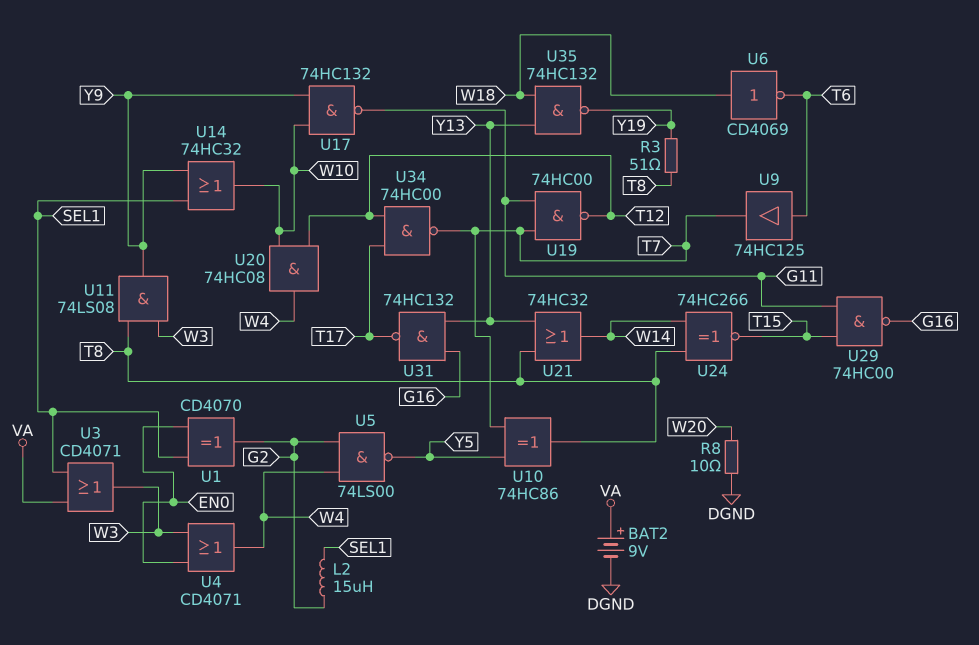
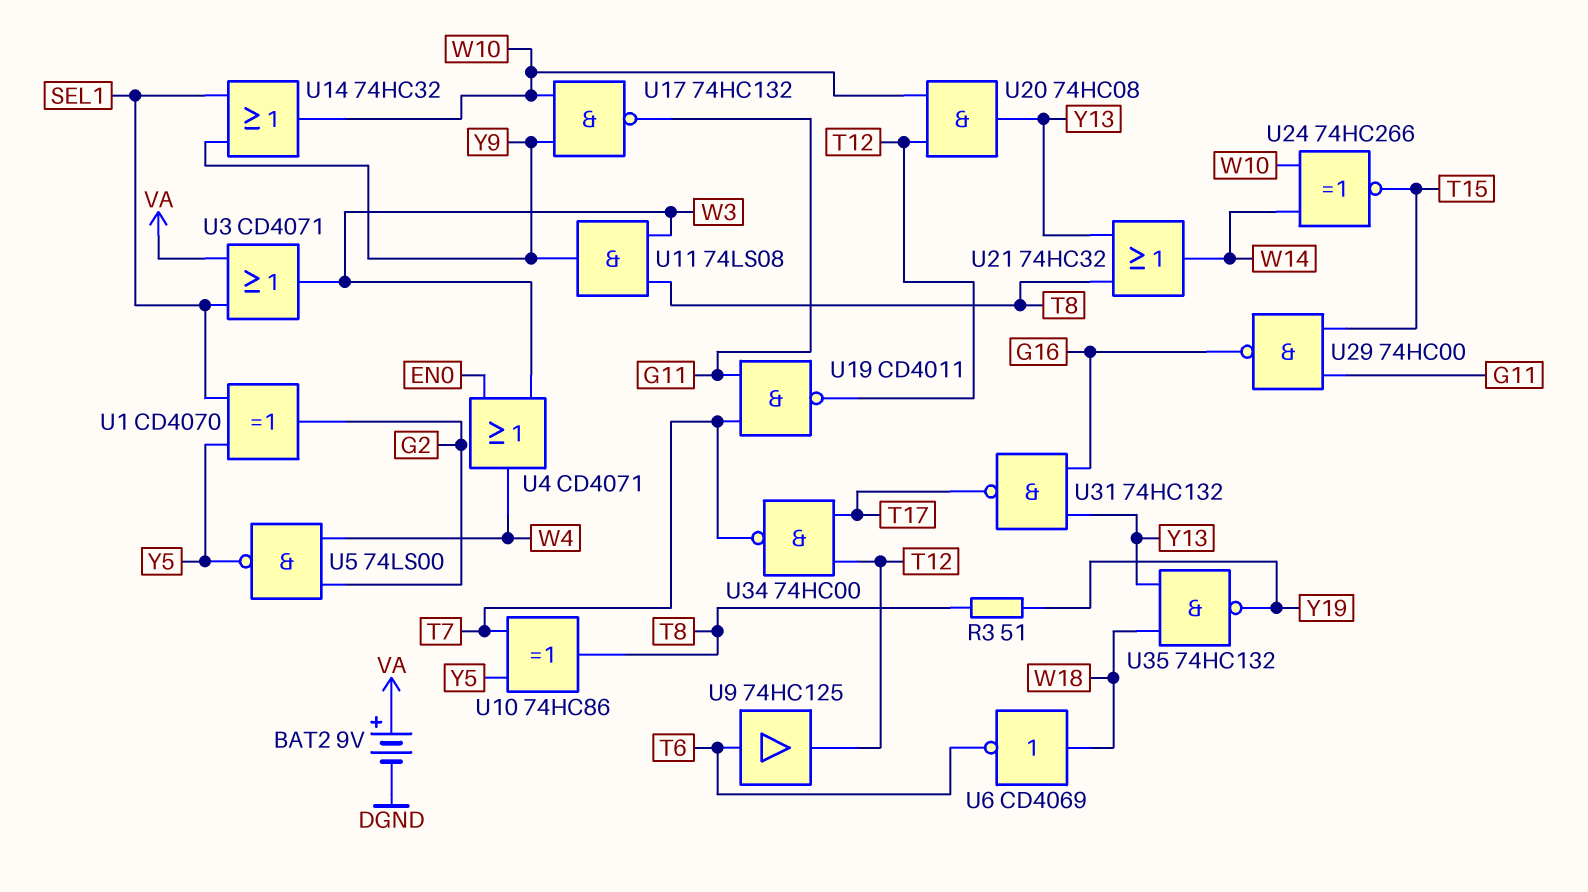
L2: 15uH (G2, SEL1) -> none
R8: 10 (DGND, W20) -> none
U1: XOR CD4070 (in EN0, in SEL1, out G2) -> XOR CD4070 (in SEL1, in Y5, out G2)
U9: buffer 74HC125 (in T6, out T7) -> buffer 74HC125 (in T6, out T12)
U19: NAND 74HC00 (in G11, in T7, out T12) -> NAND CD4011 (in G11, in T7, out T12)
U20: AND 74HC08 (in T12, in W10, out W4) -> AND 74HC08 (in T12, in W10, out Y13)
U24: XNOR 74HC266 (in T8, in W14, out T15) -> XNOR 74HC266 (in W10, in W14, out T15)

